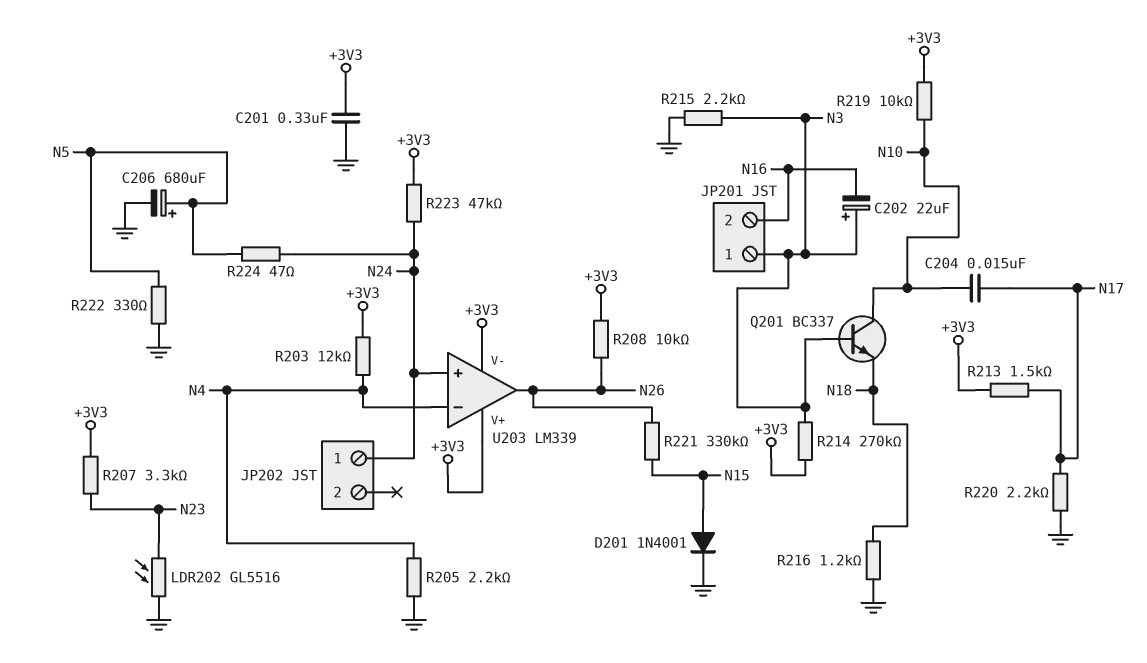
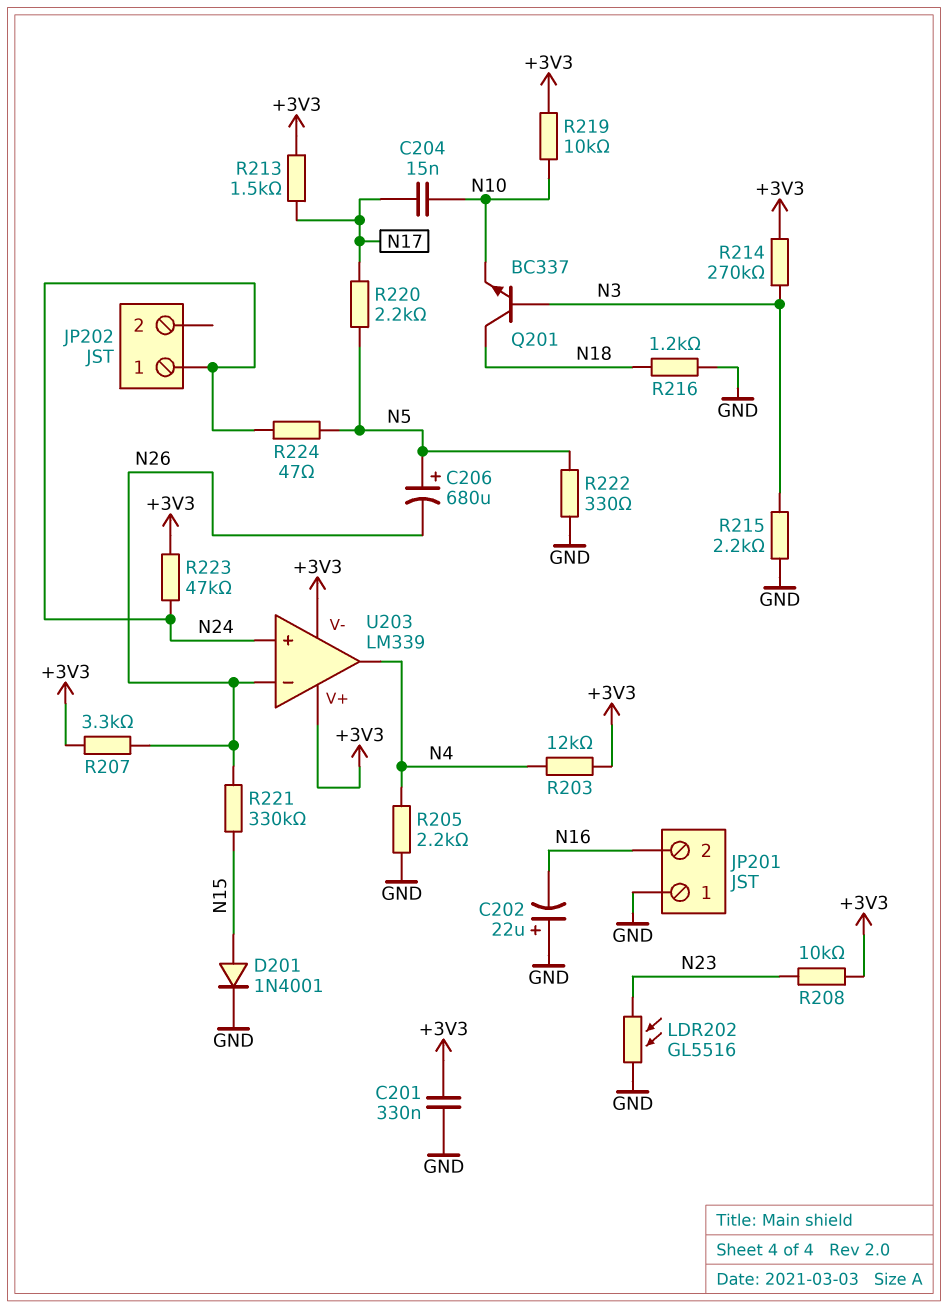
C202: 22uF (plus N3, minus N16) -> 22uF (plus GND, minus N16)
C206: 680uF (plus N5, minus GND) -> 680uF (plus N5, minus N26)
JP201 pin 1: N3 -> GND
Q201: NPN BC337 (B N3, C N10, E N18) -> NPN BC337 (B N3, C N18, E N10)
R207: 3.3k (+3V3, N23) -> 3.3k (+3V3, N26)
R208: 10k (+3V3, N26) -> 10k (+3V3, N23)
R220: 2.2k (GND, N17) -> 2.2k (N5, N17)
U203 pin in-: N4 -> N26
U203 pin out: N26 -> N4

